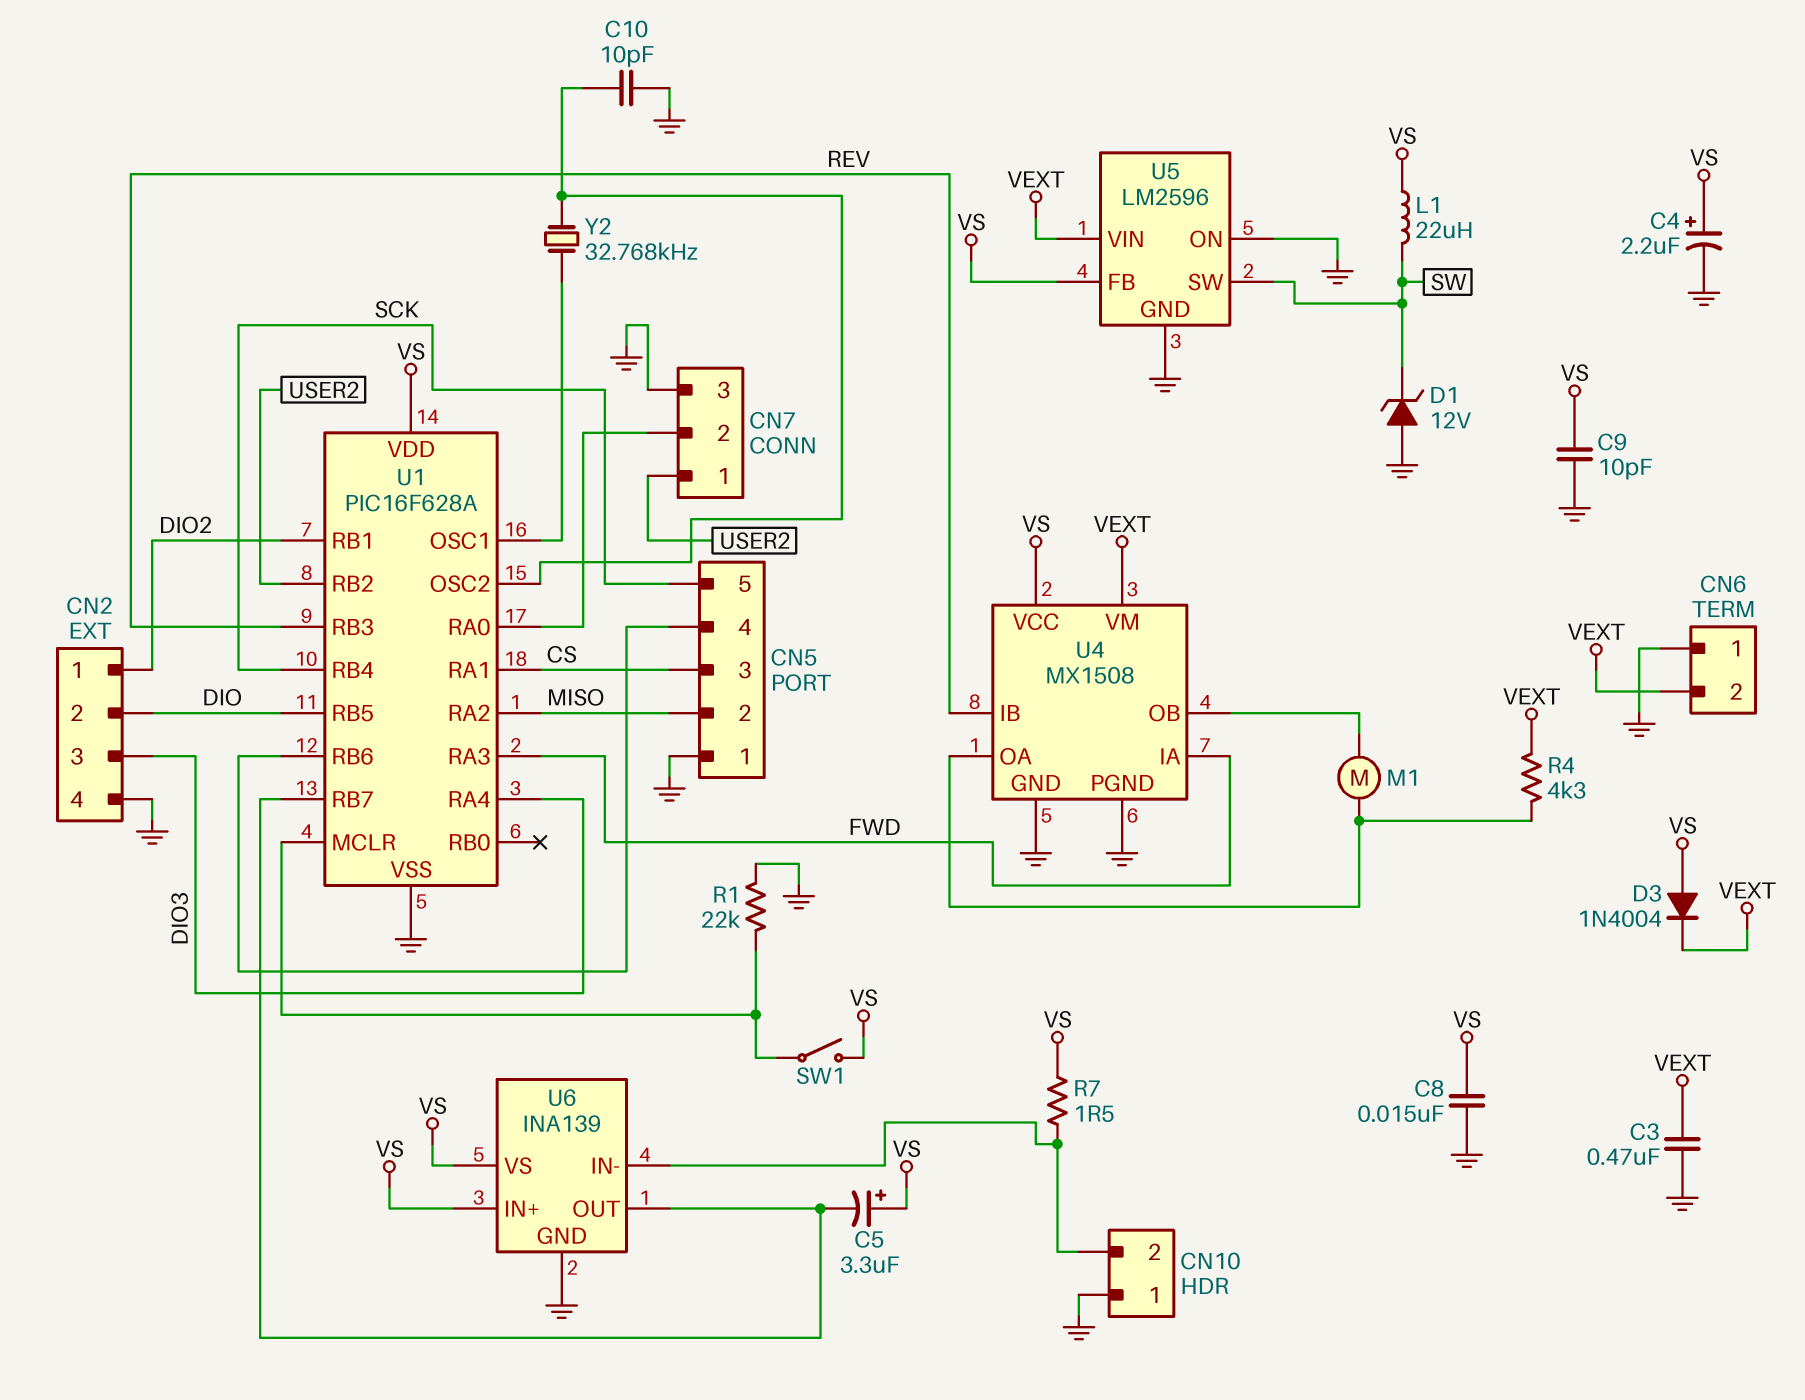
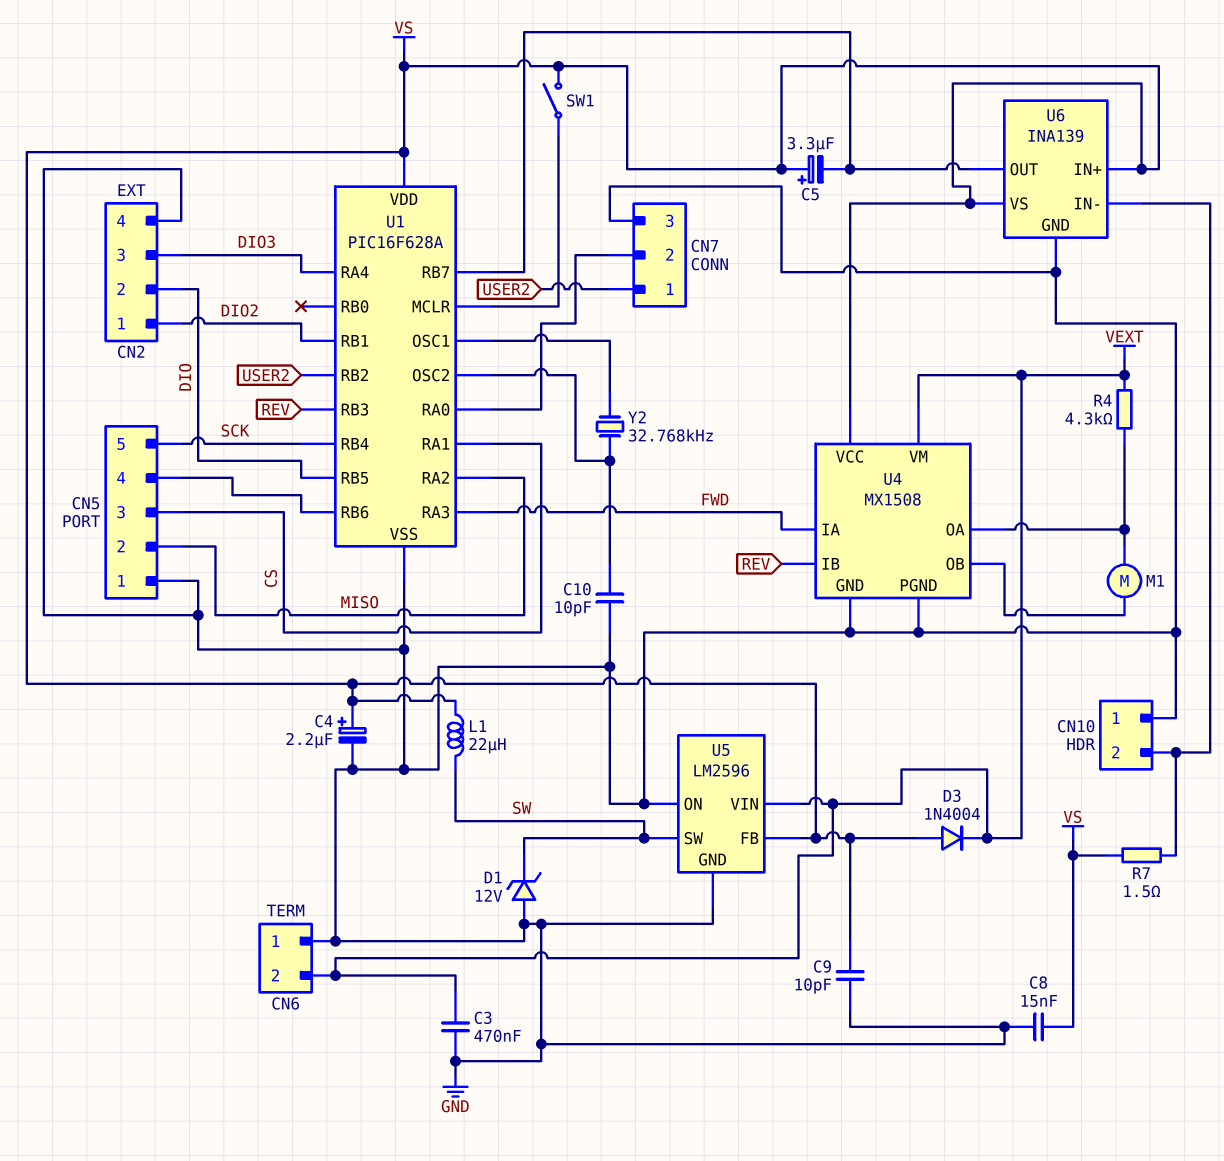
R1: 22k (GND, U1/MCLR) -> none

